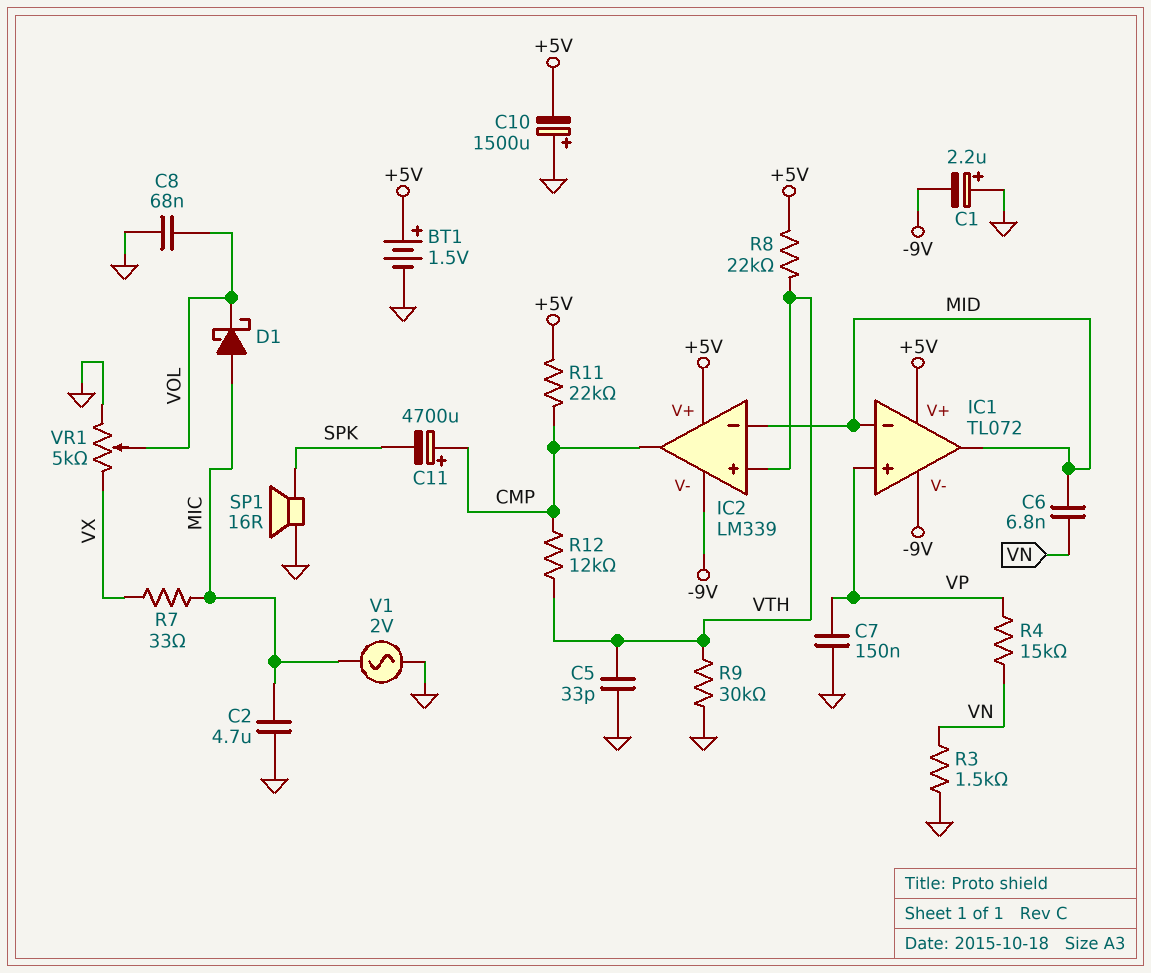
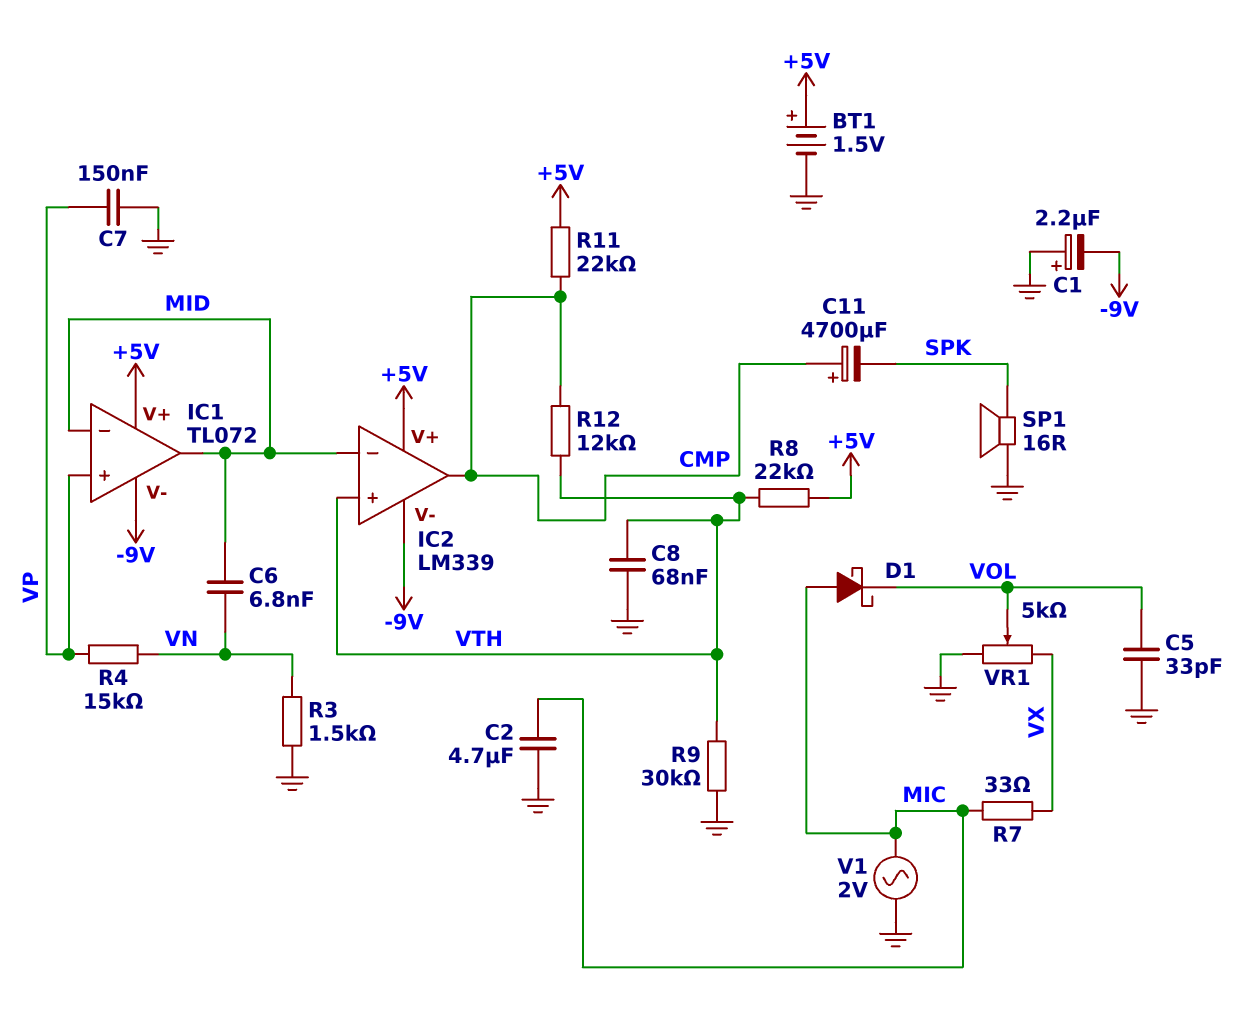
C5: 33pF (GND, VTH) -> 33pF (GND, VOL)
C8: 68nF (GND, VOL) -> 68nF (GND, VTH)
C10: 1500uF (plus GND, minus +5V) -> none

